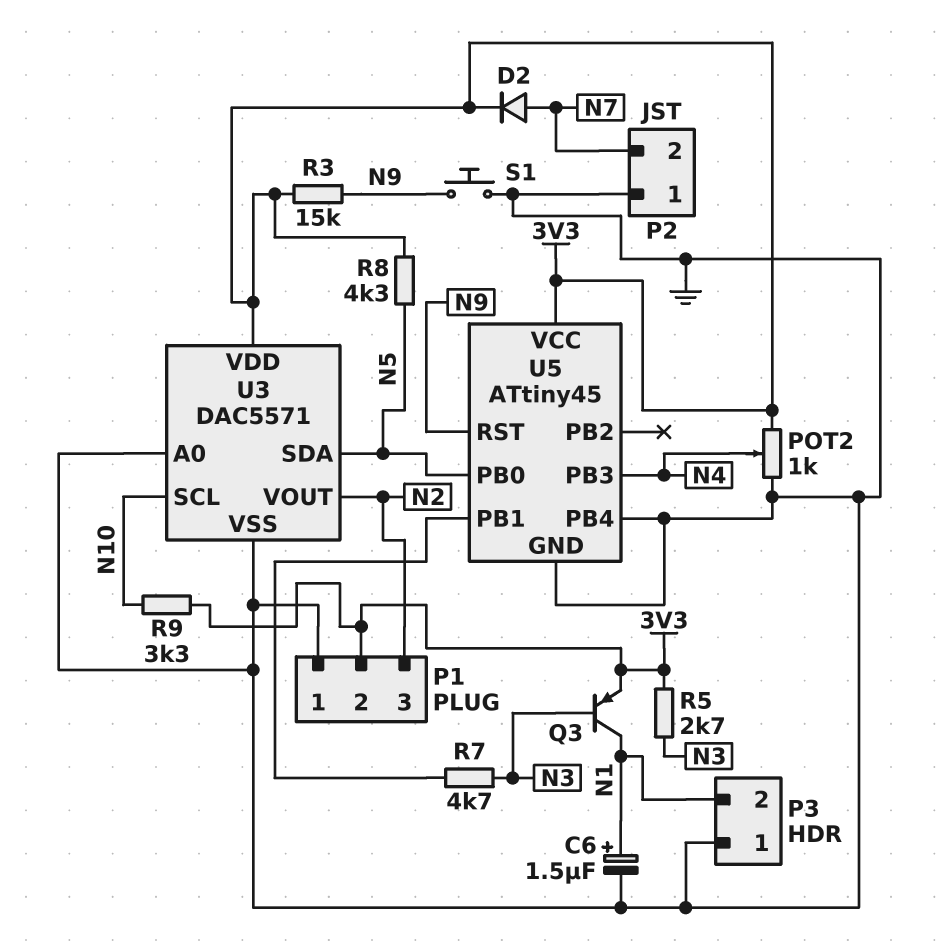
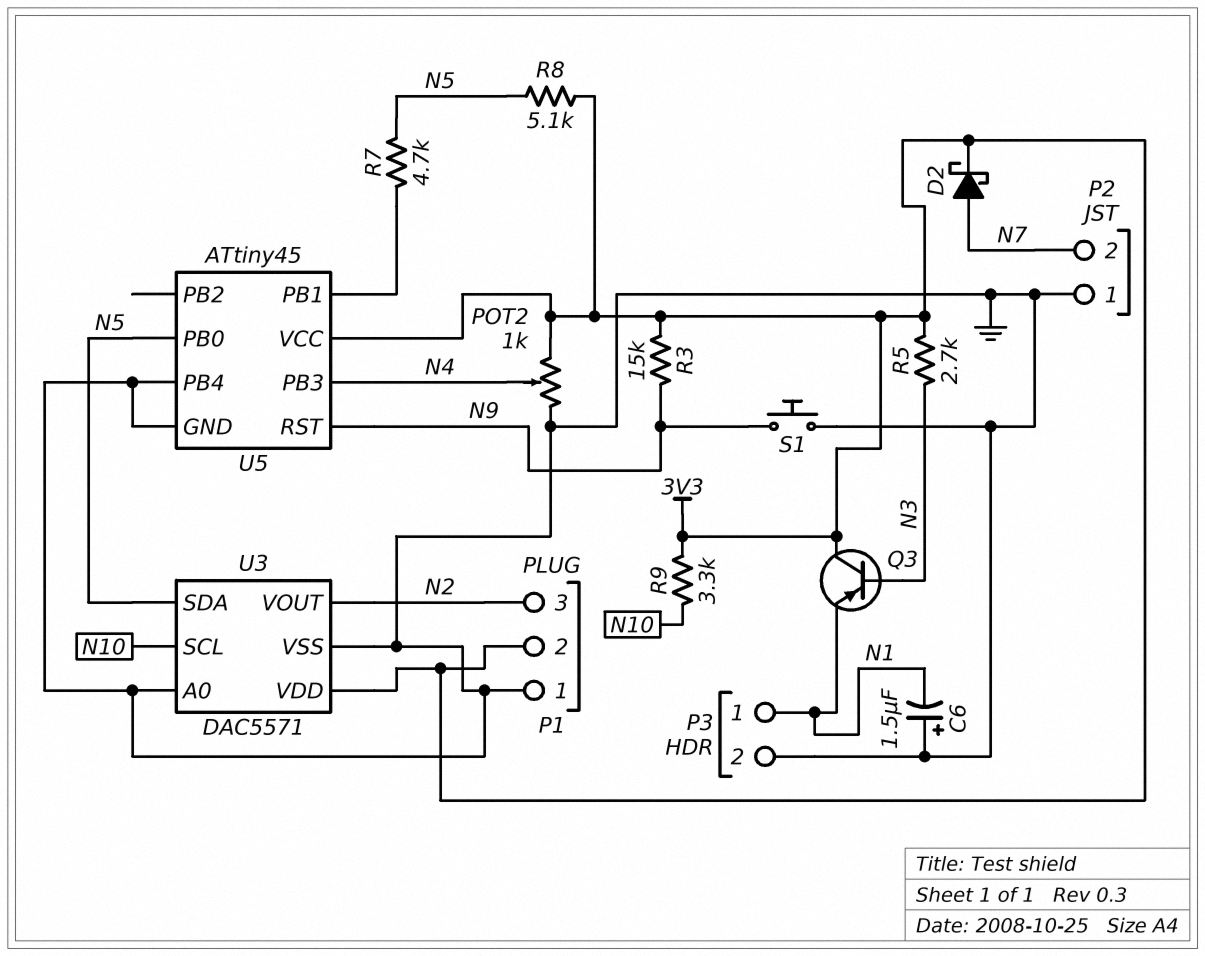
C6: 1.5uF (plus N1, minus GND) -> 1.5uF (plus GND, minus N1)
D2: diode (A N7, K 3V3) -> schottky (A N7, K 3V3)
P3 pin 1: GND -> N1
P3 pin 2: N1 -> GND
Q3: PNP (B N3, C N1, E 3V3) -> PNP (B N3, C 3V3, E N1)
R7: 4.7k (N3, U5/PB1) -> 4.7k (N5, U5/PB1)
R8: 4.3k (3V3, N5) -> 5.1k (3V3, N5)

